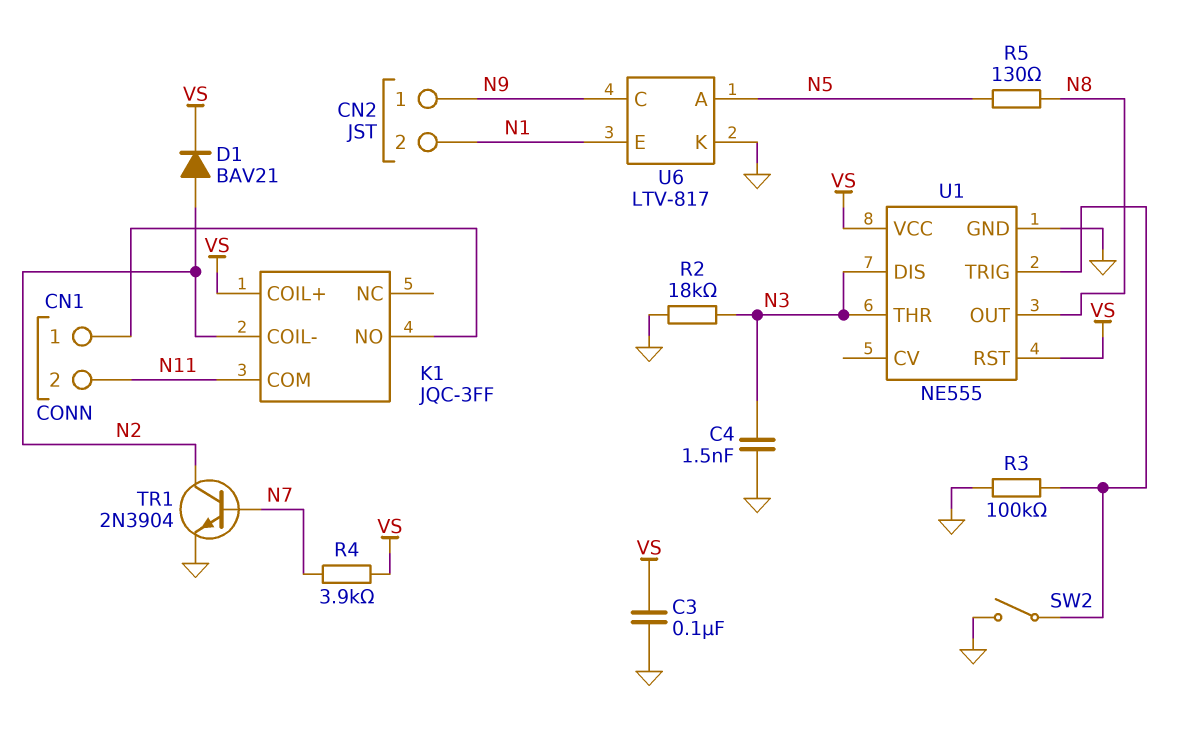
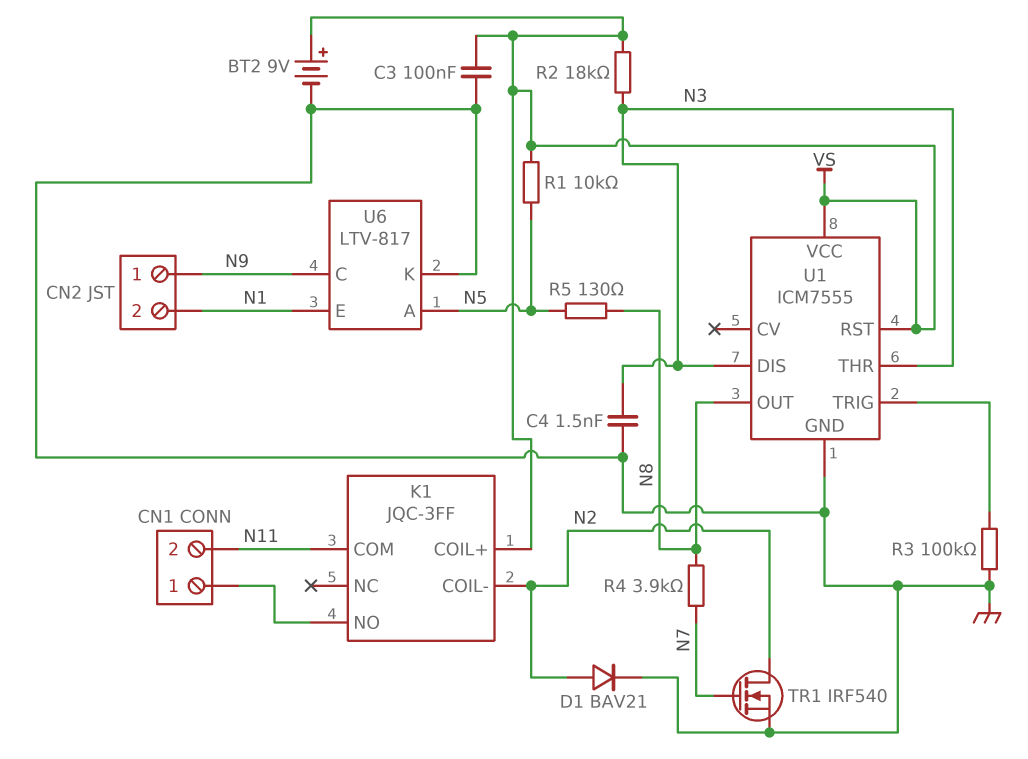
BT2: none -> 9V (plus VS, minus GND)
D1: diode BAV21 (A N2, K VS) -> diode BAV21 (A N2, K GND)
R1: none -> 10k (N5, VS)
R2: 18k (GND, N3) -> 18k (N3, VS)
R4: 3.9k (N7, VS) -> 3.9k (N7, N8)
SW2: switch (GND, U1/TRIG) -> none
TR1: NPN 2N3904 (B N7, C N2, E GND) -> NMOS IRF540 (G N7, D N2, S GND)
U1: NE555 -> ICM7555

